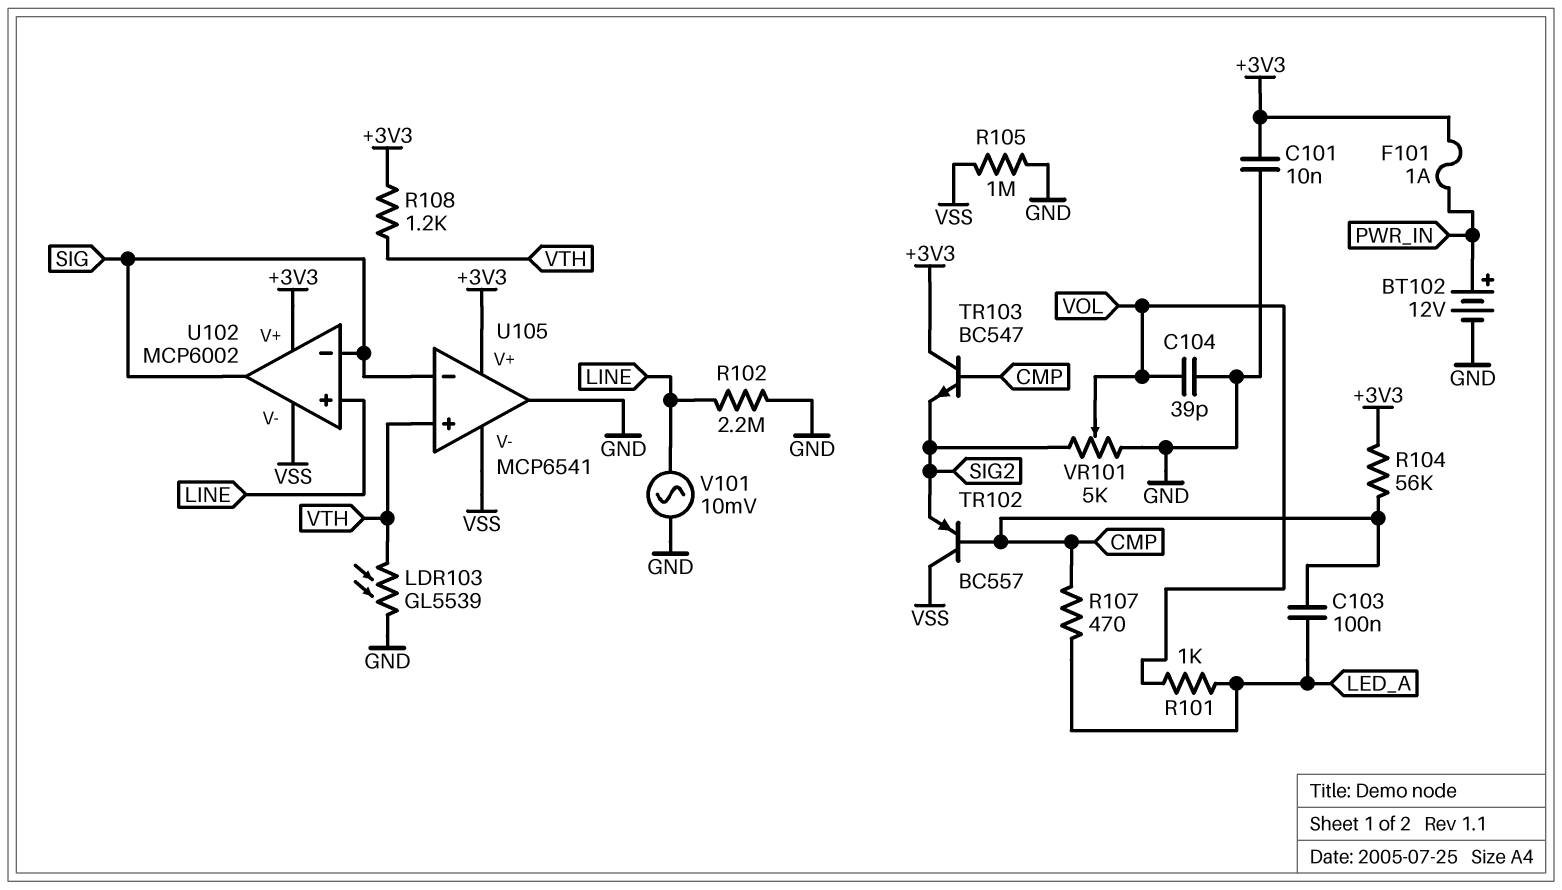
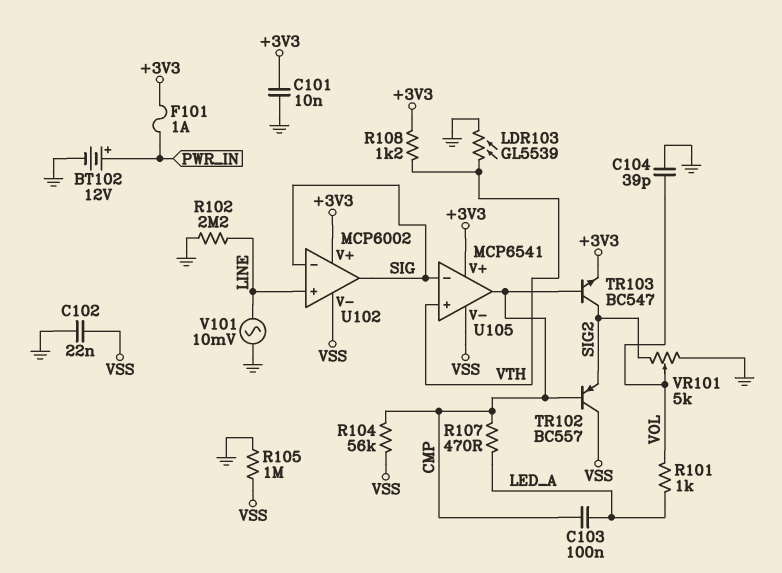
C102: none -> 22nF (GND, VSS)
R104: 56k (+3V3, CMP) -> 56k (CMP, VSS)
TR103: NPN BC547 (B CMP, C +3V3, E SIG2) -> NPN BC547 (B CMP, C SIG2, E +3V3)
U105 pin out: GND -> CMP

